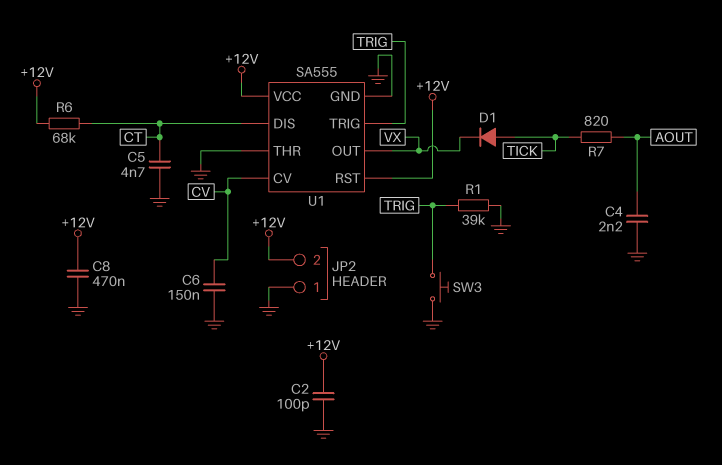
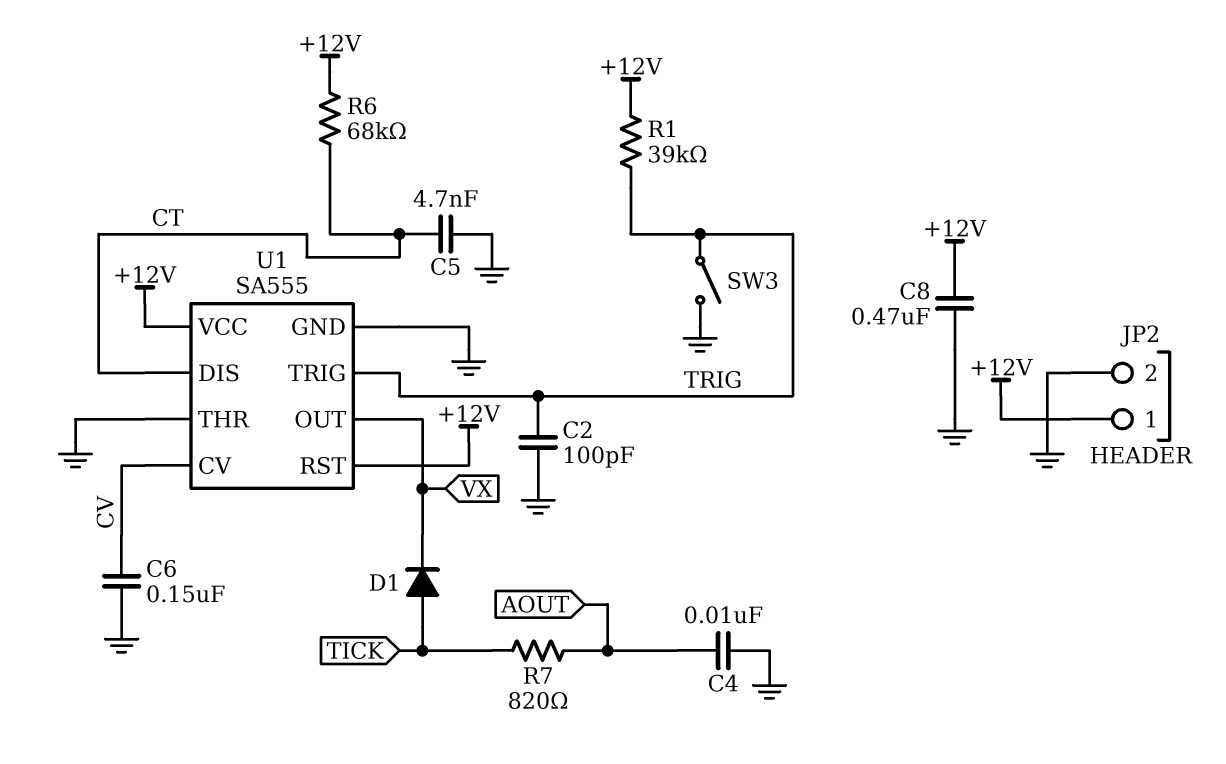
C2: 100pF (+12V, GND) -> 100pF (GND, TRIG)
C4: 2.2nF (AOUT, GND) -> 10nF (AOUT, GND)
JP2 pin 1: GND -> +12V
JP2 pin 2: +12V -> GND
R1: 39k (GND, TRIG) -> 39k (+12V, TRIG)
SW3: button (GND, TRIG) -> switch (GND, TRIG)

